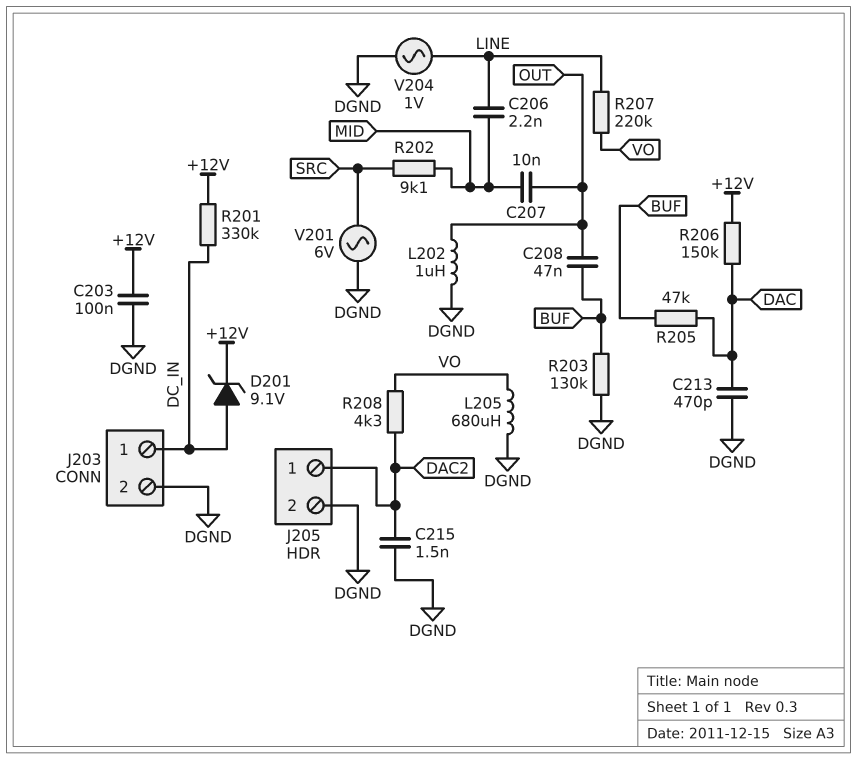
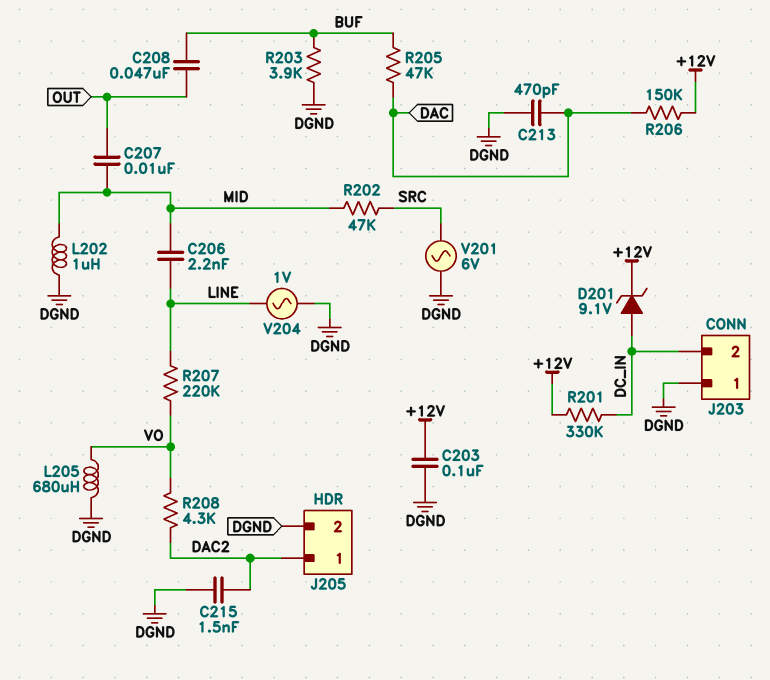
J203 pin 1: DC_IN -> DGND
J203 pin 2: DGND -> DC_IN
L202: 1uH (DGND, OUT) -> 1uH (DGND, MID)
R202: 9.1k (MID, SRC) -> 47k (MID, SRC)
R203: 130k (BUF, DGND) -> 3.9k (BUF, DGND)

